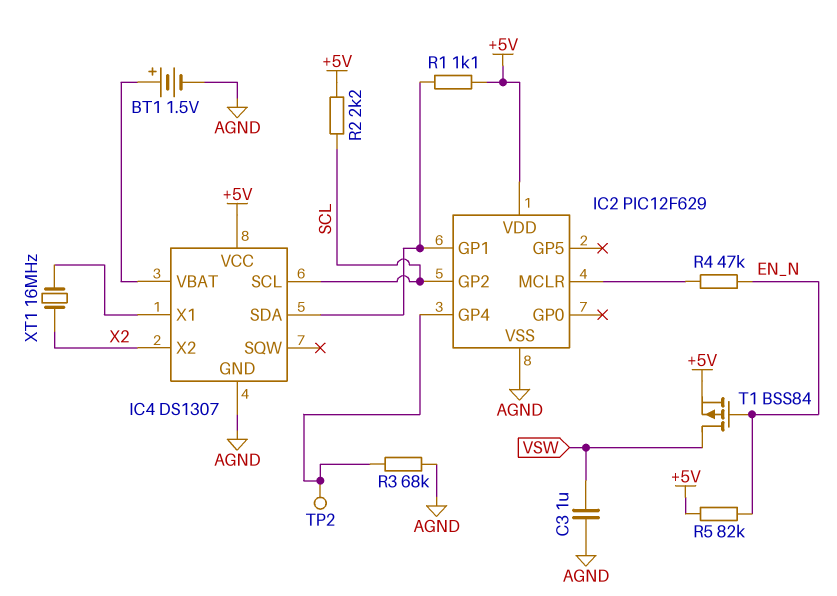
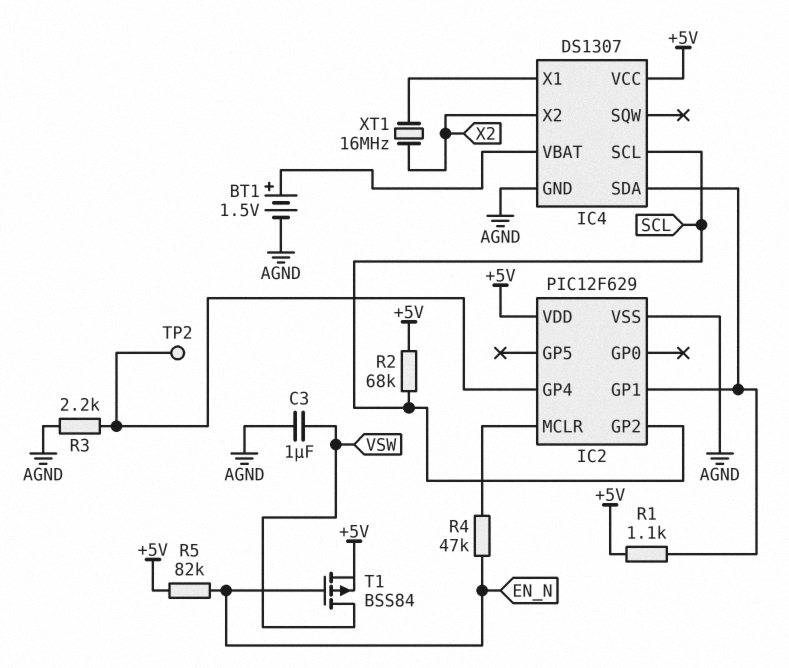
R2: 2.2k (+5V, SCL) -> 68k (+5V, SCL)
R3: 68k (AGND, IC2/GP4) -> 2.2k (AGND, IC2/GP4)

